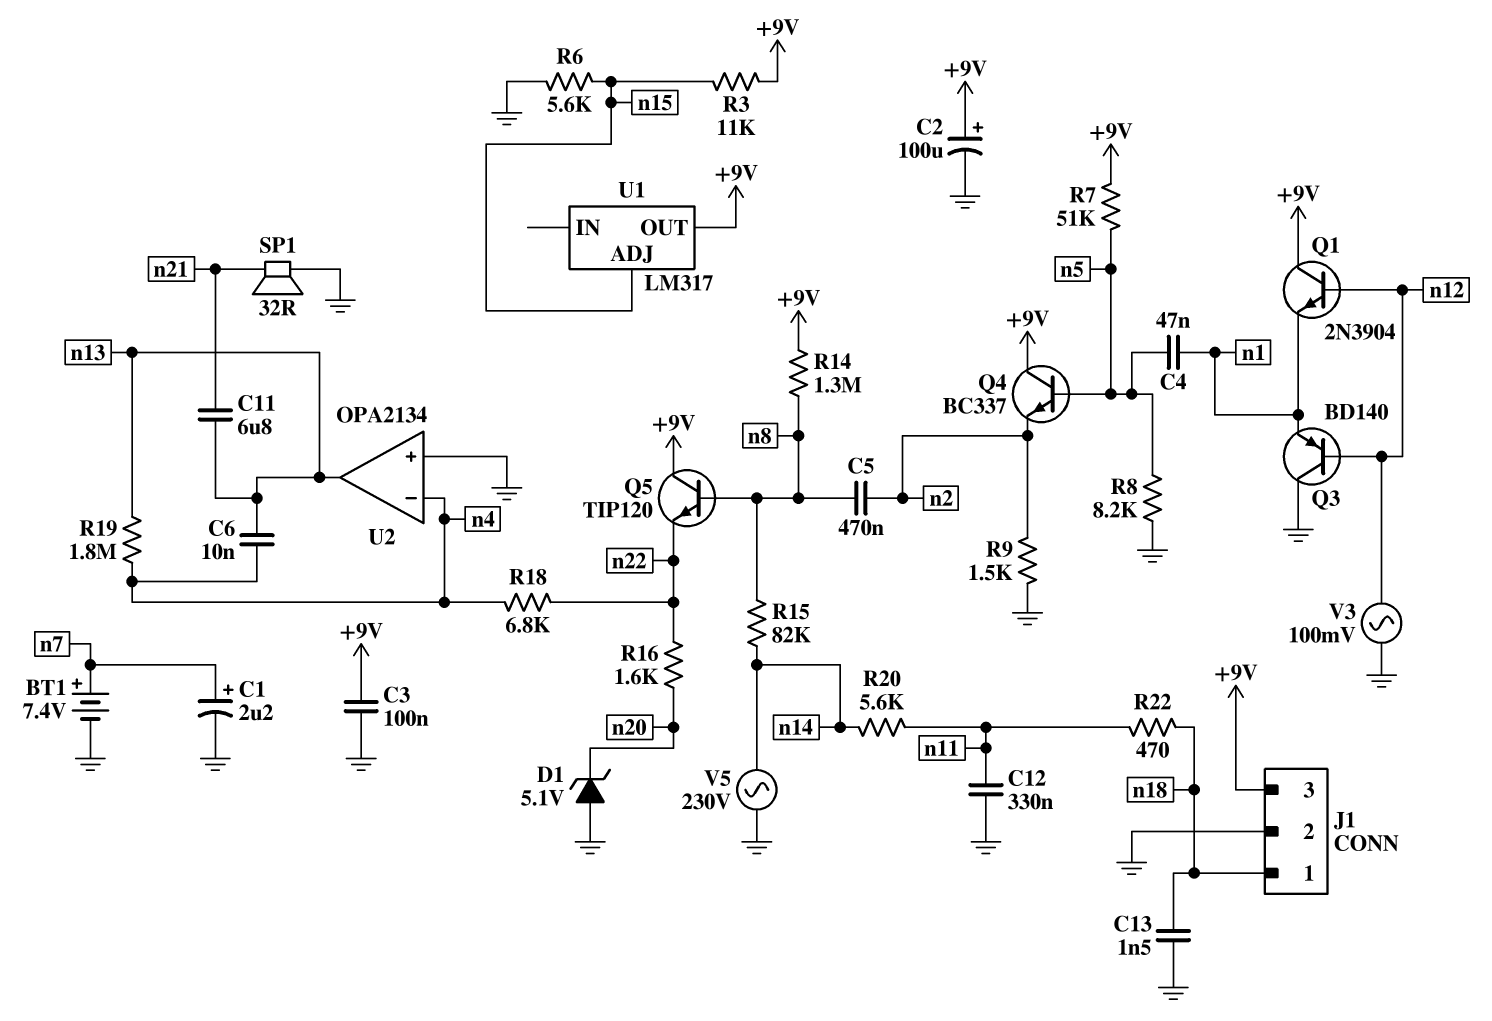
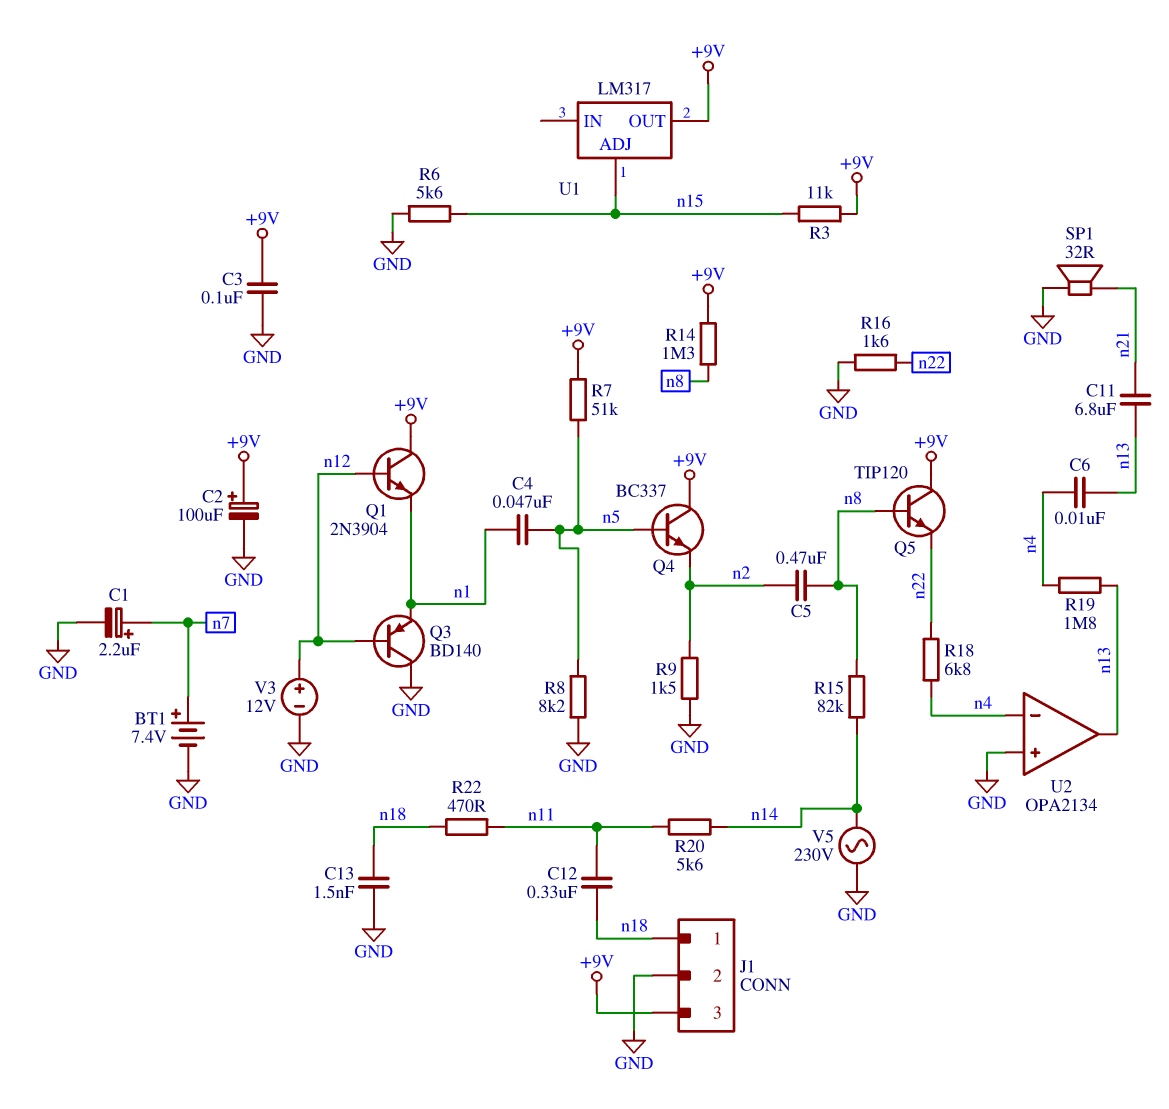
C12: 330nF (GND, n11) -> 330nF (n11, n18)
D1: zener 5.1V (A GND, K n20) -> none
R16: 1.6k (n20, n22) -> 1.6k (GND, n22)
V3: AC 100mV (GND, n12) -> 12V (plus n12, minus GND)

